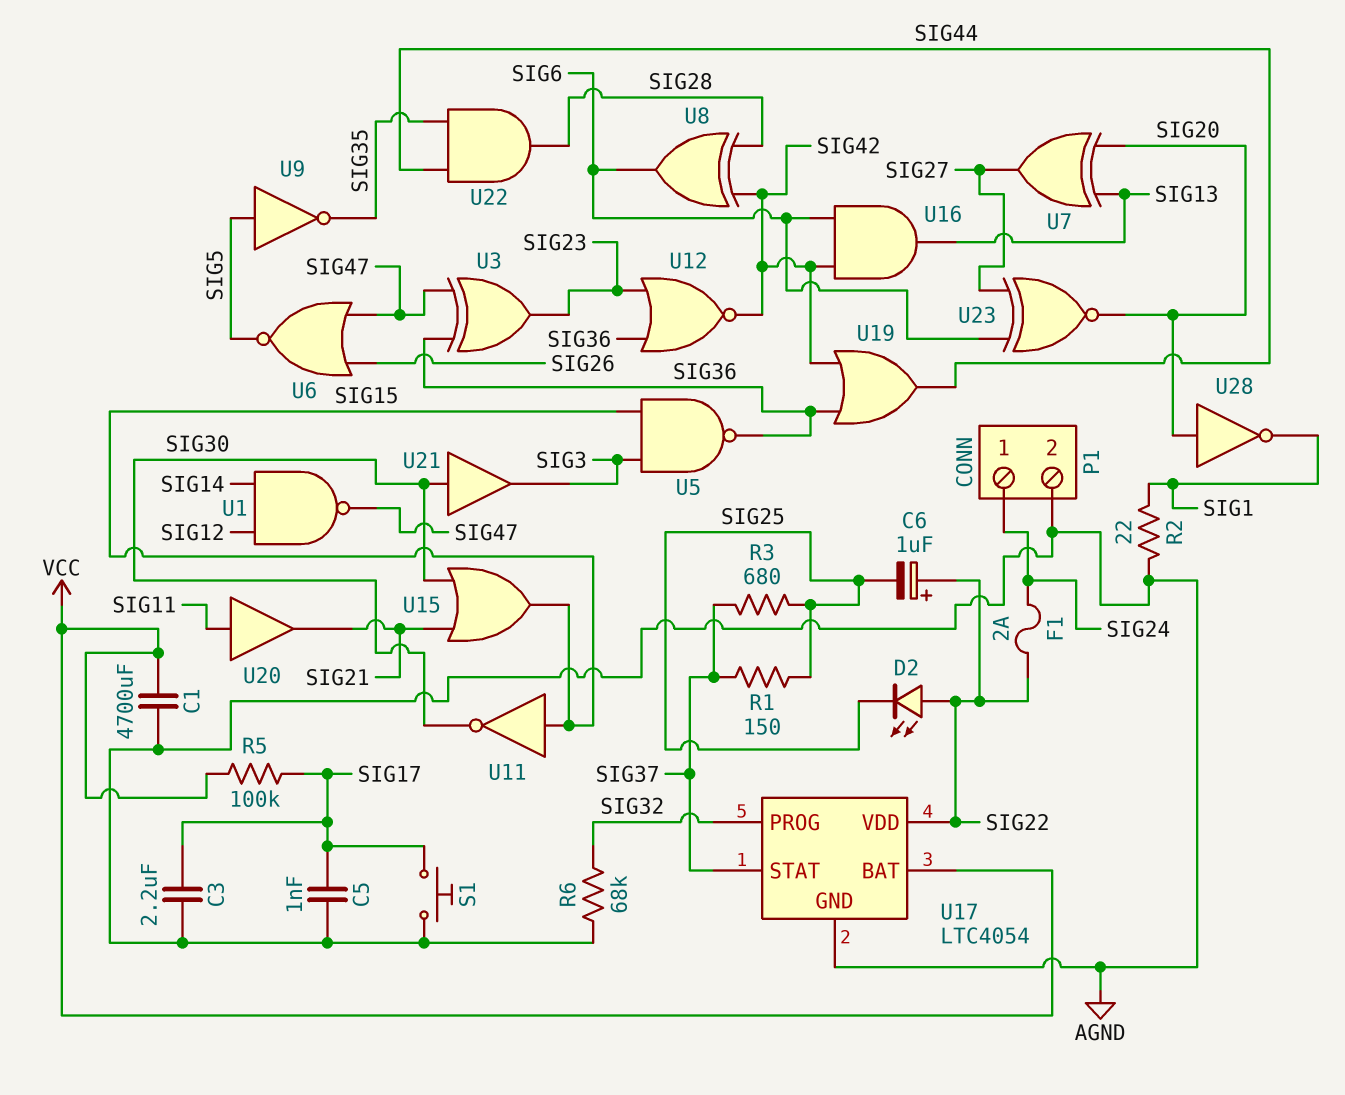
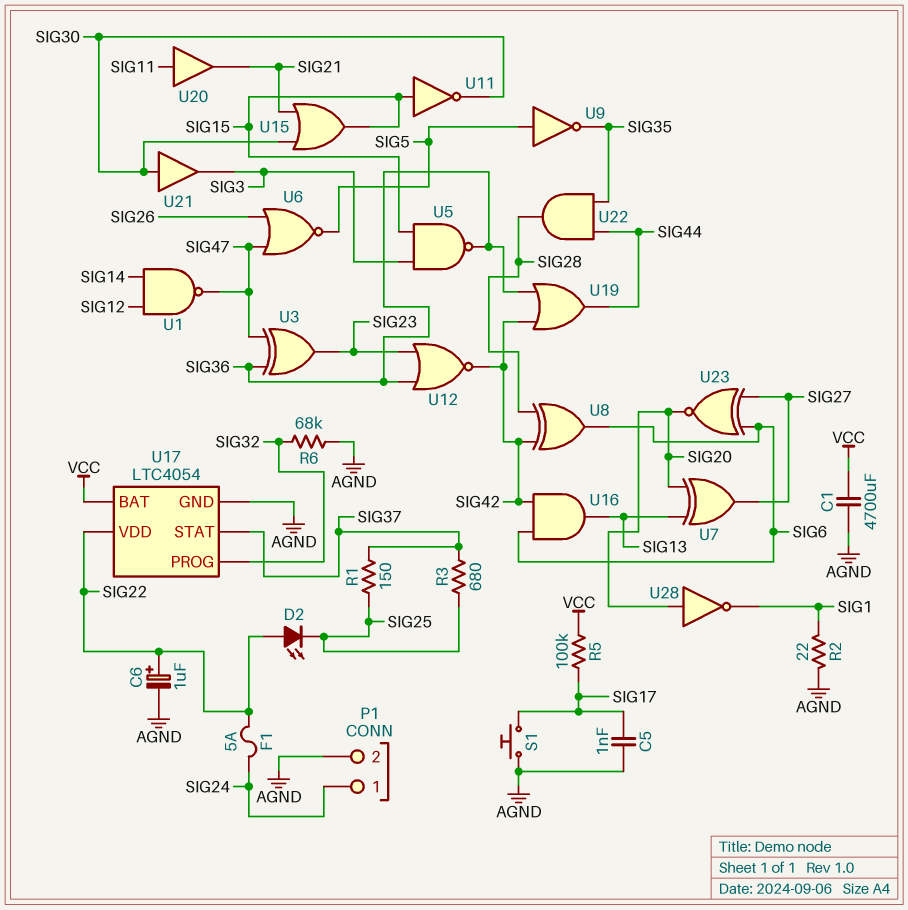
C3: 2.2uF (AGND, SIG17) -> none
C6: 1uF (plus SIG22, minus SIG25) -> 1uF (plus SIG22, minus AGND)
F1: 2A (SIG22, SIG24) -> 5A (SIG22, SIG24)

